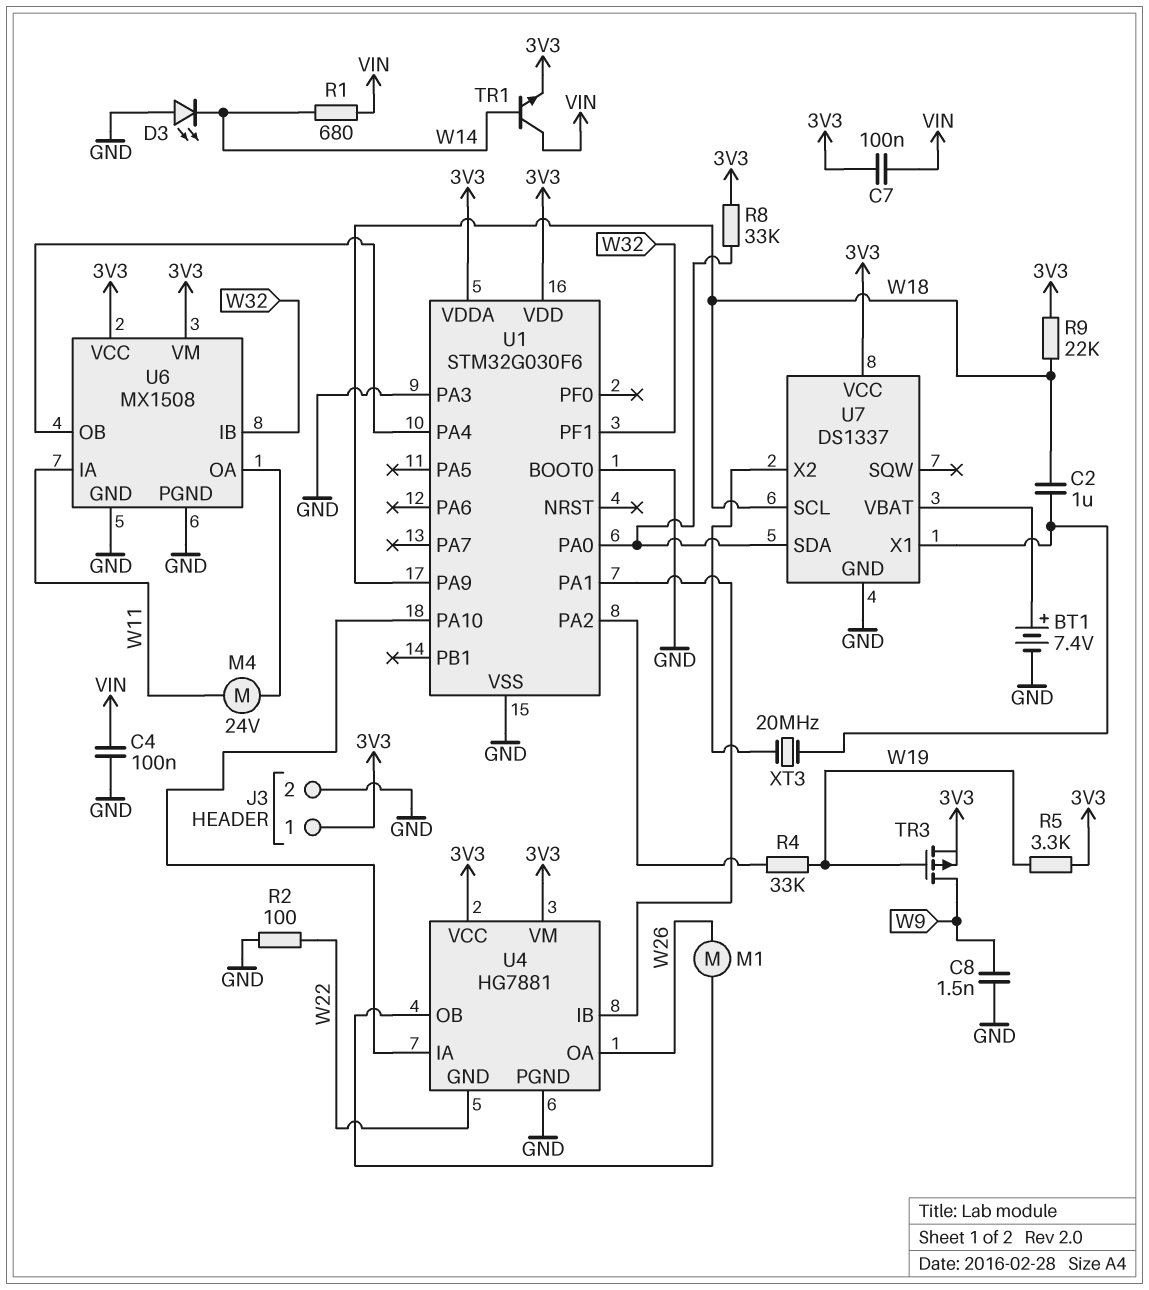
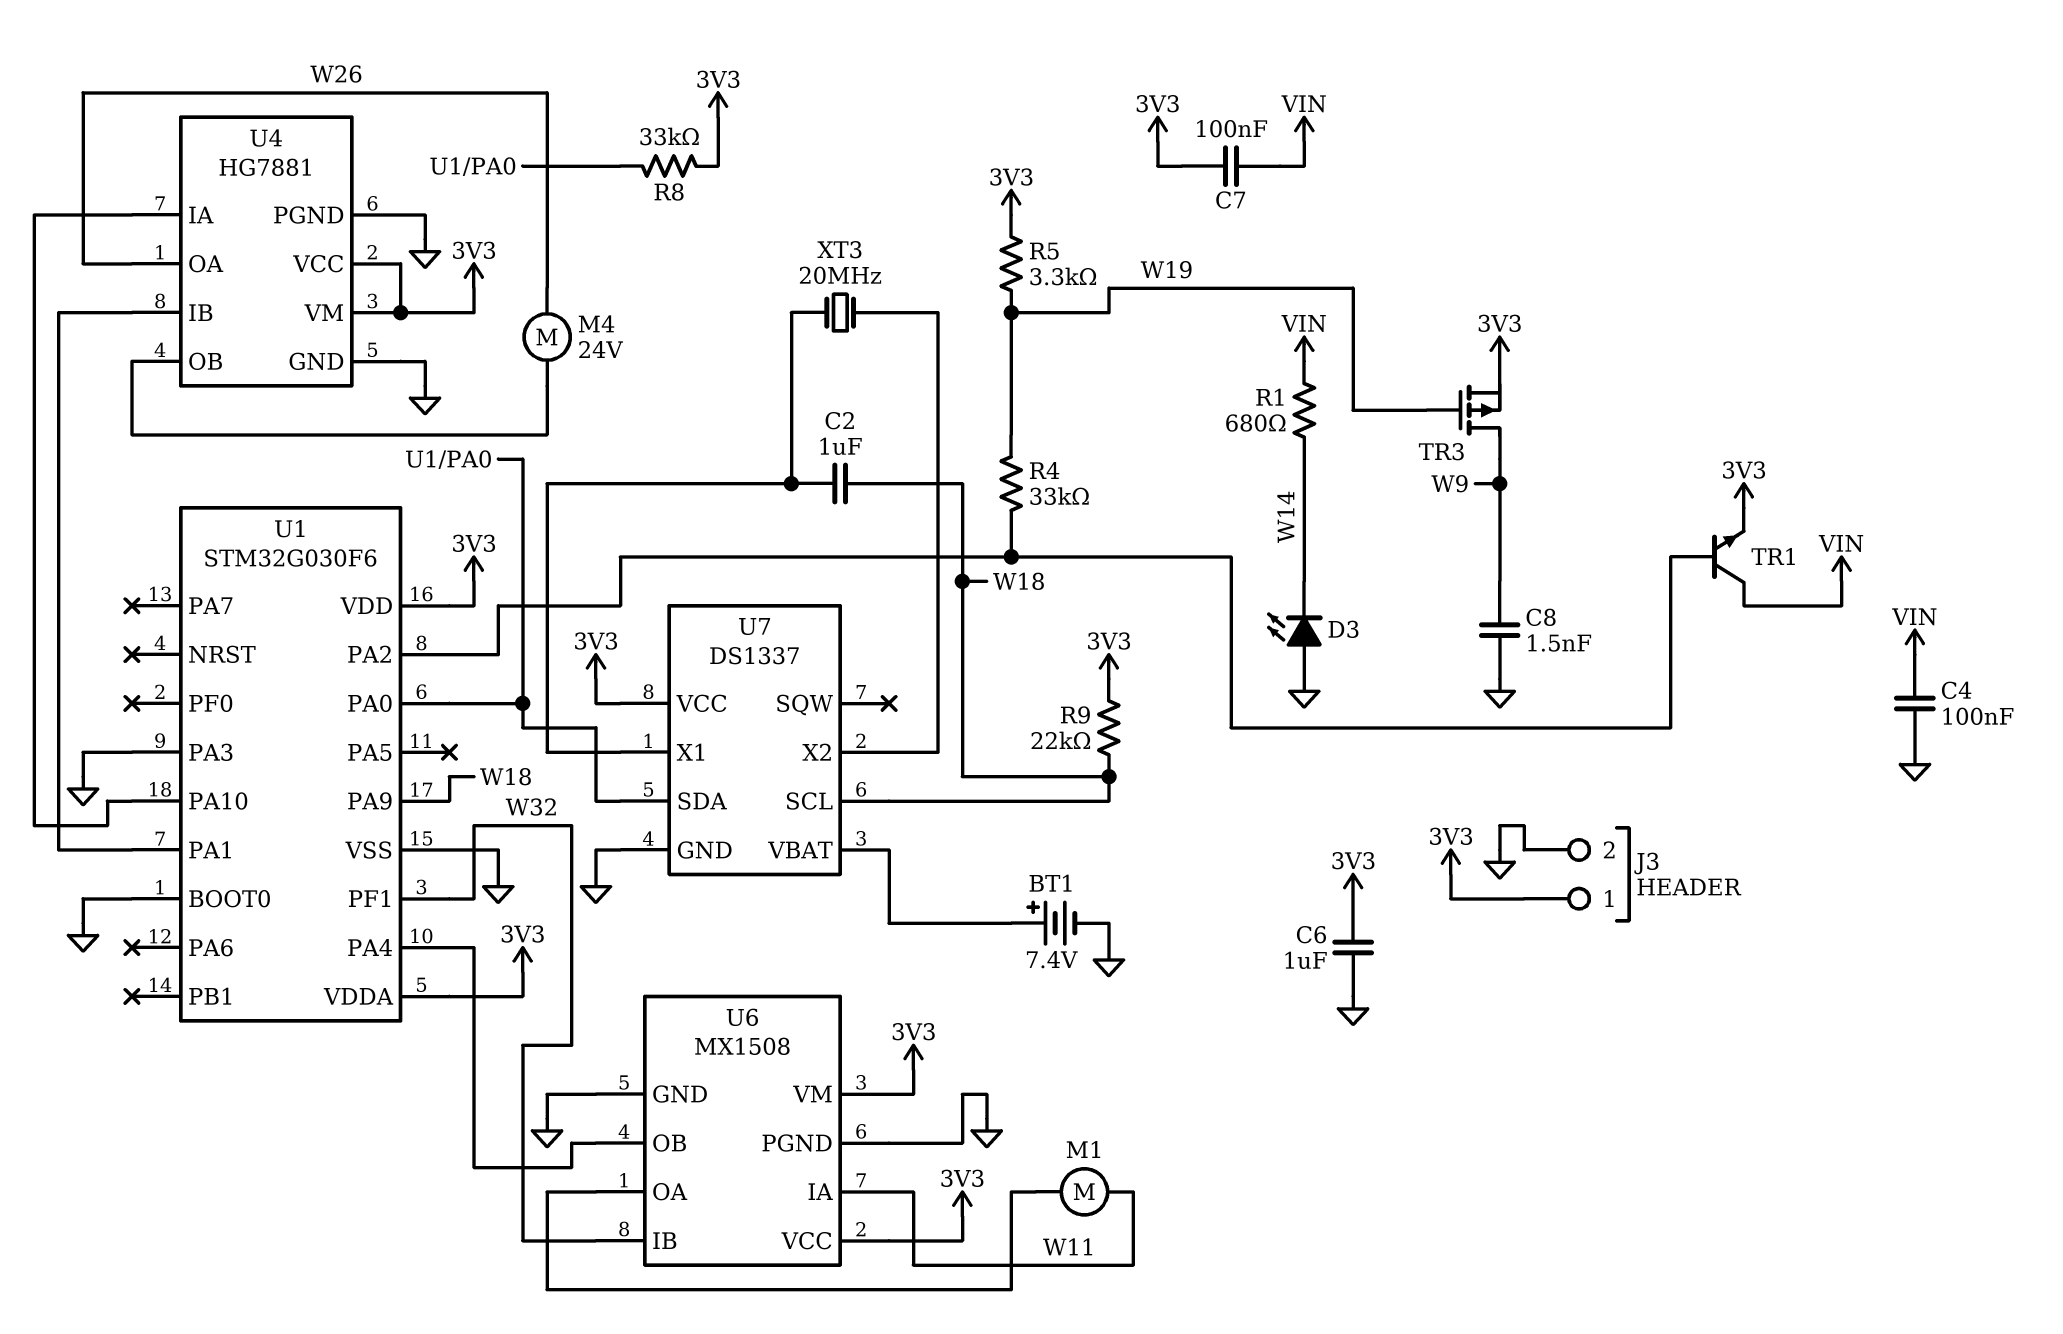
C6: none -> 1uF (3V3, GND)
M1: motor (U4/OB, W26) -> motor (U6/OA, W11)
M4: motor 24V (U6/OA, W11) -> motor 24V (U4/OB, W26)
R2: 100 (GND, W22) -> none
TR1: NPN (B W14, C VIN, E 3V3) -> NPN (B U1/PA2, C VIN, E 3V3)
U4 pin GND: W22 -> GND

